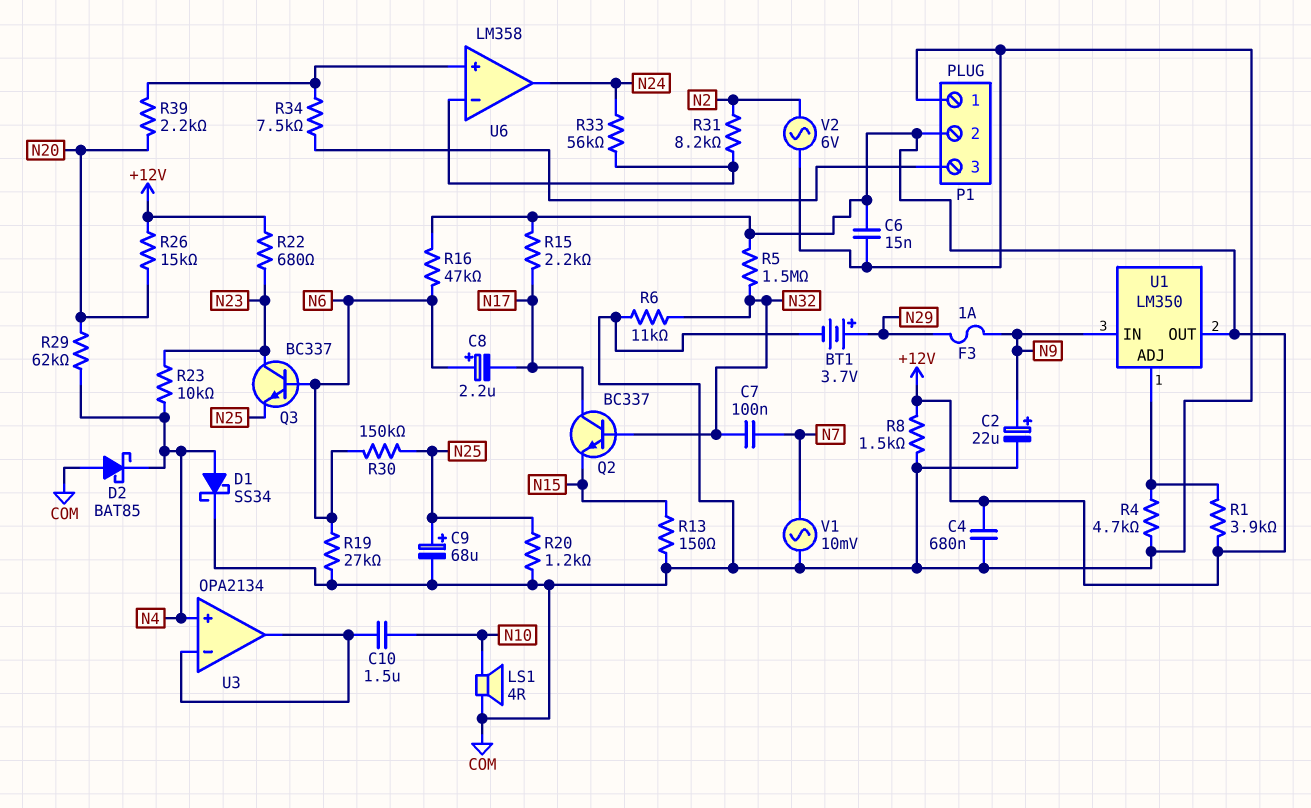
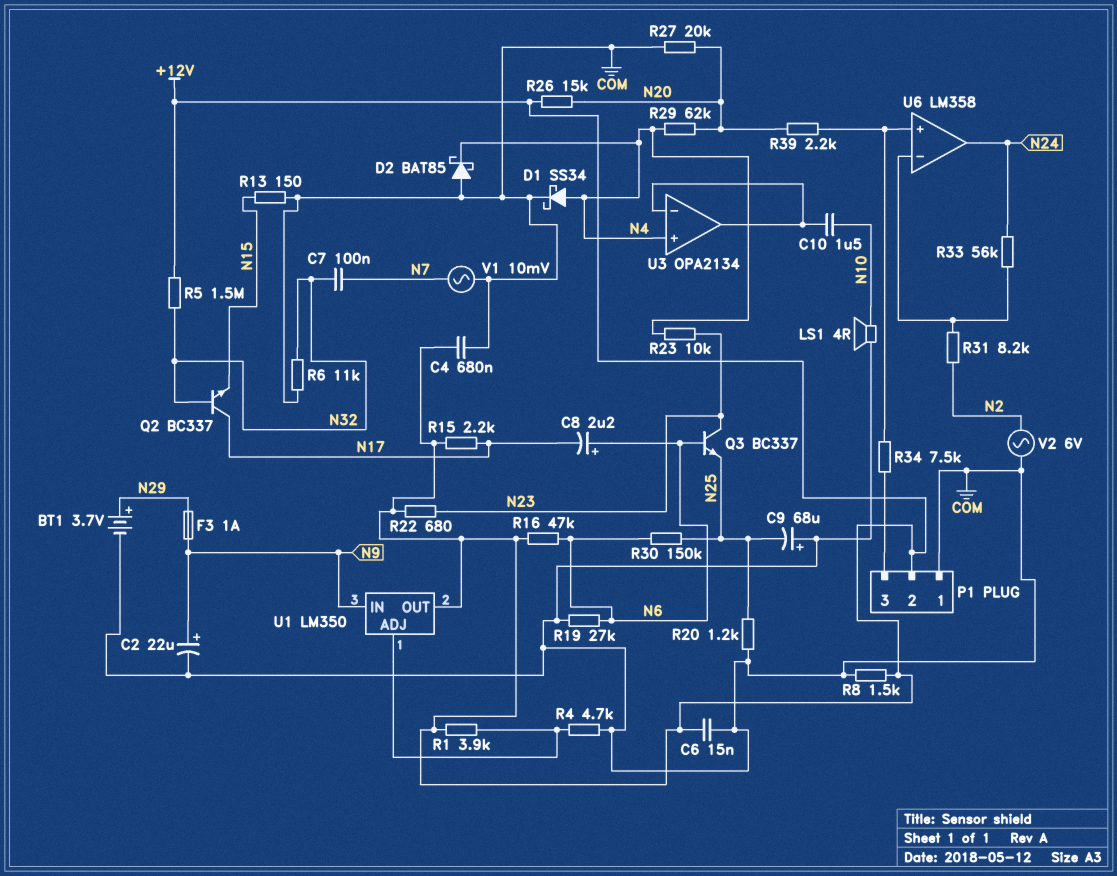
C9: 68uF (plus N25, minus COM) -> 68uF (plus COM, minus N25)
R27: none -> 20k (COM, N20)

